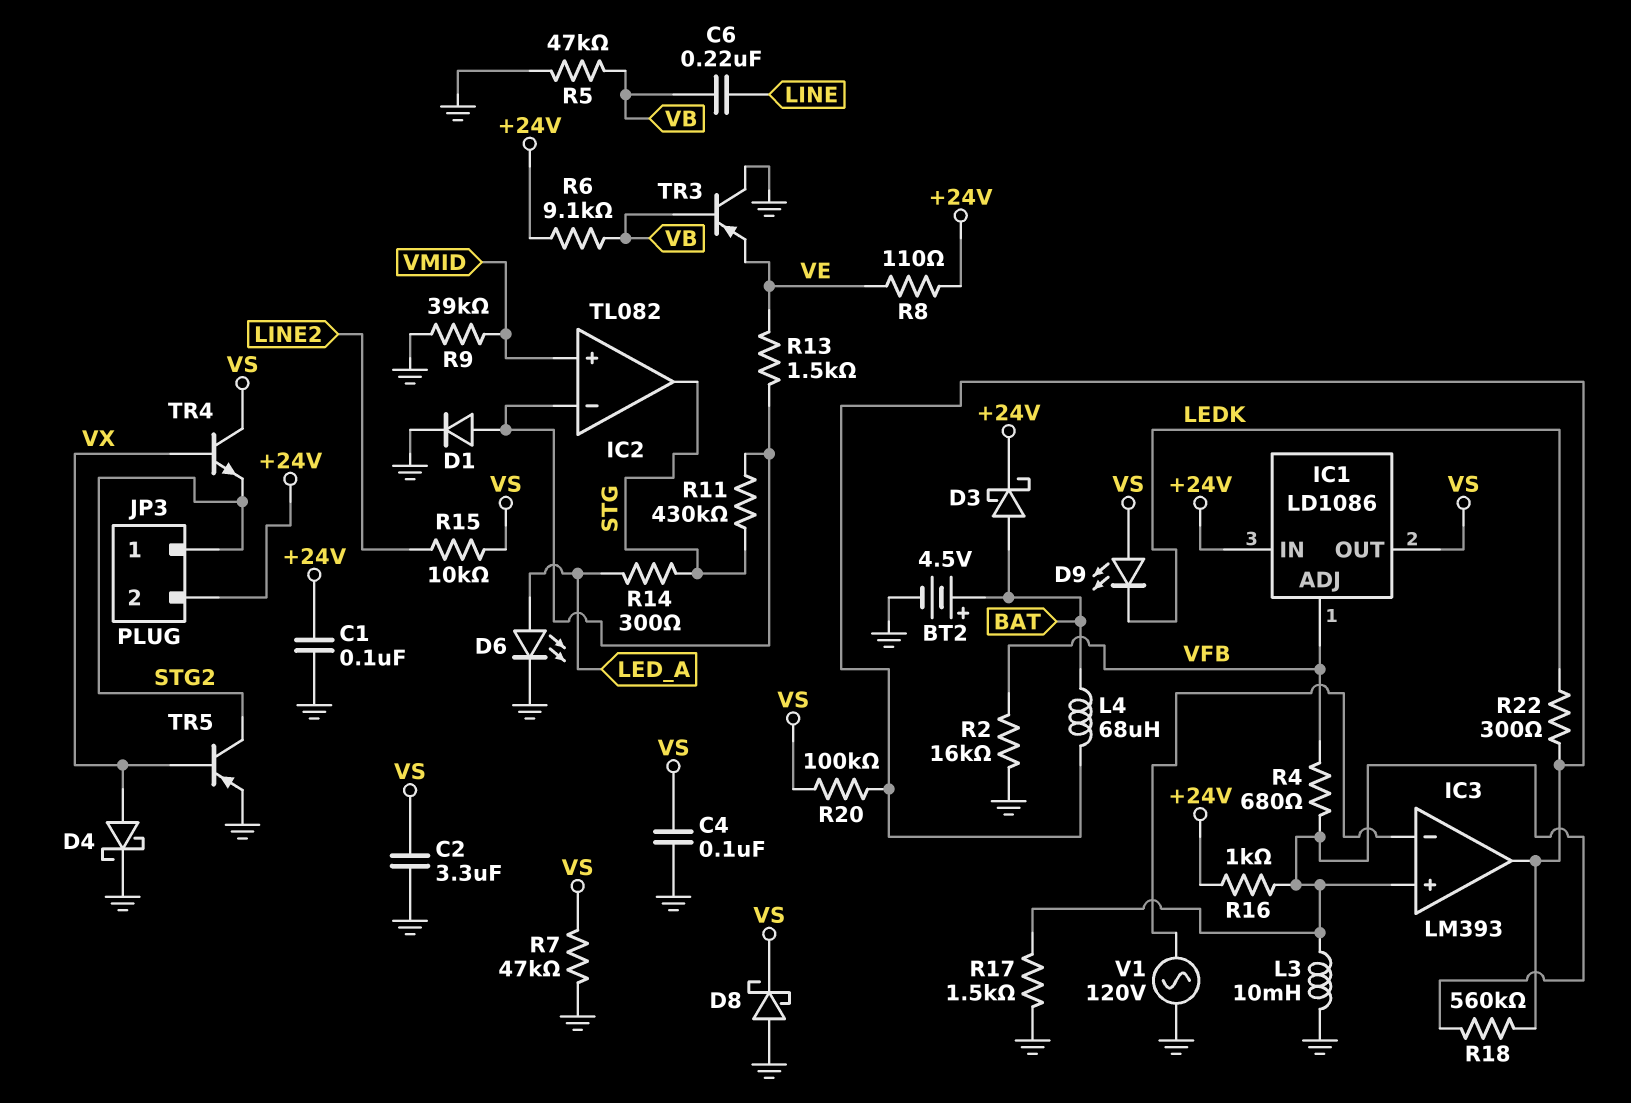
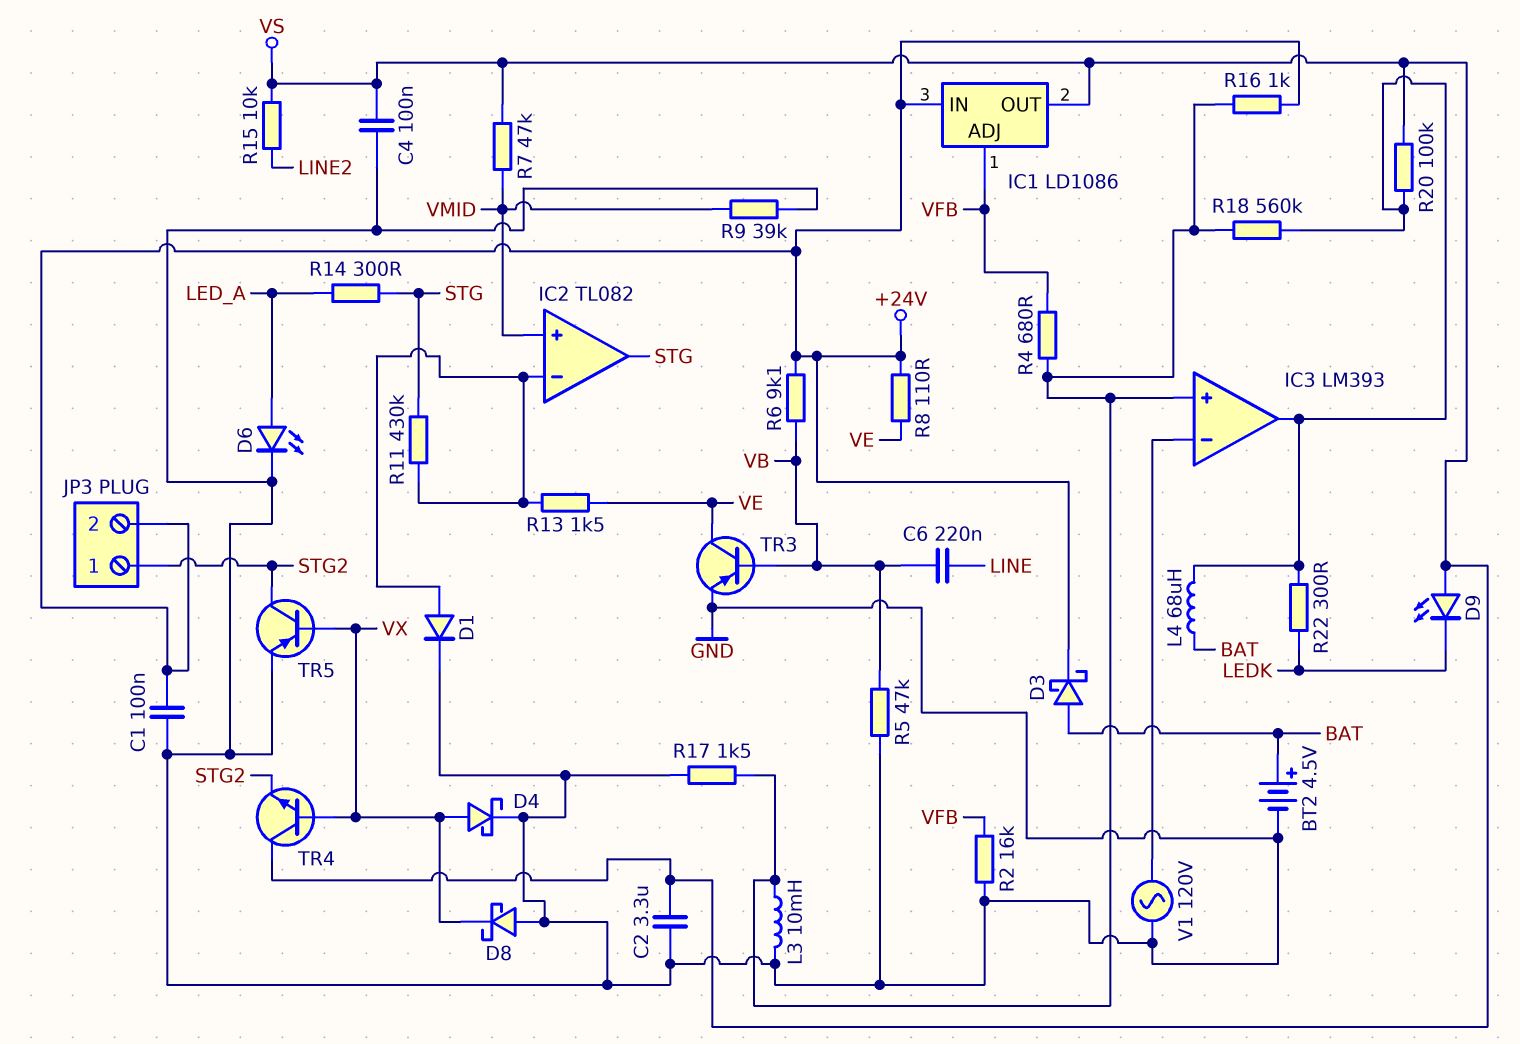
D8: schottky (A GND, K VS) -> schottky (A GND, K VX)
R7: 47k (GND, VS) -> 47k (VMID, VS)
TR3: PNP (B VB, C GND, E VE) -> PNP (B VB, C VE, E GND)

